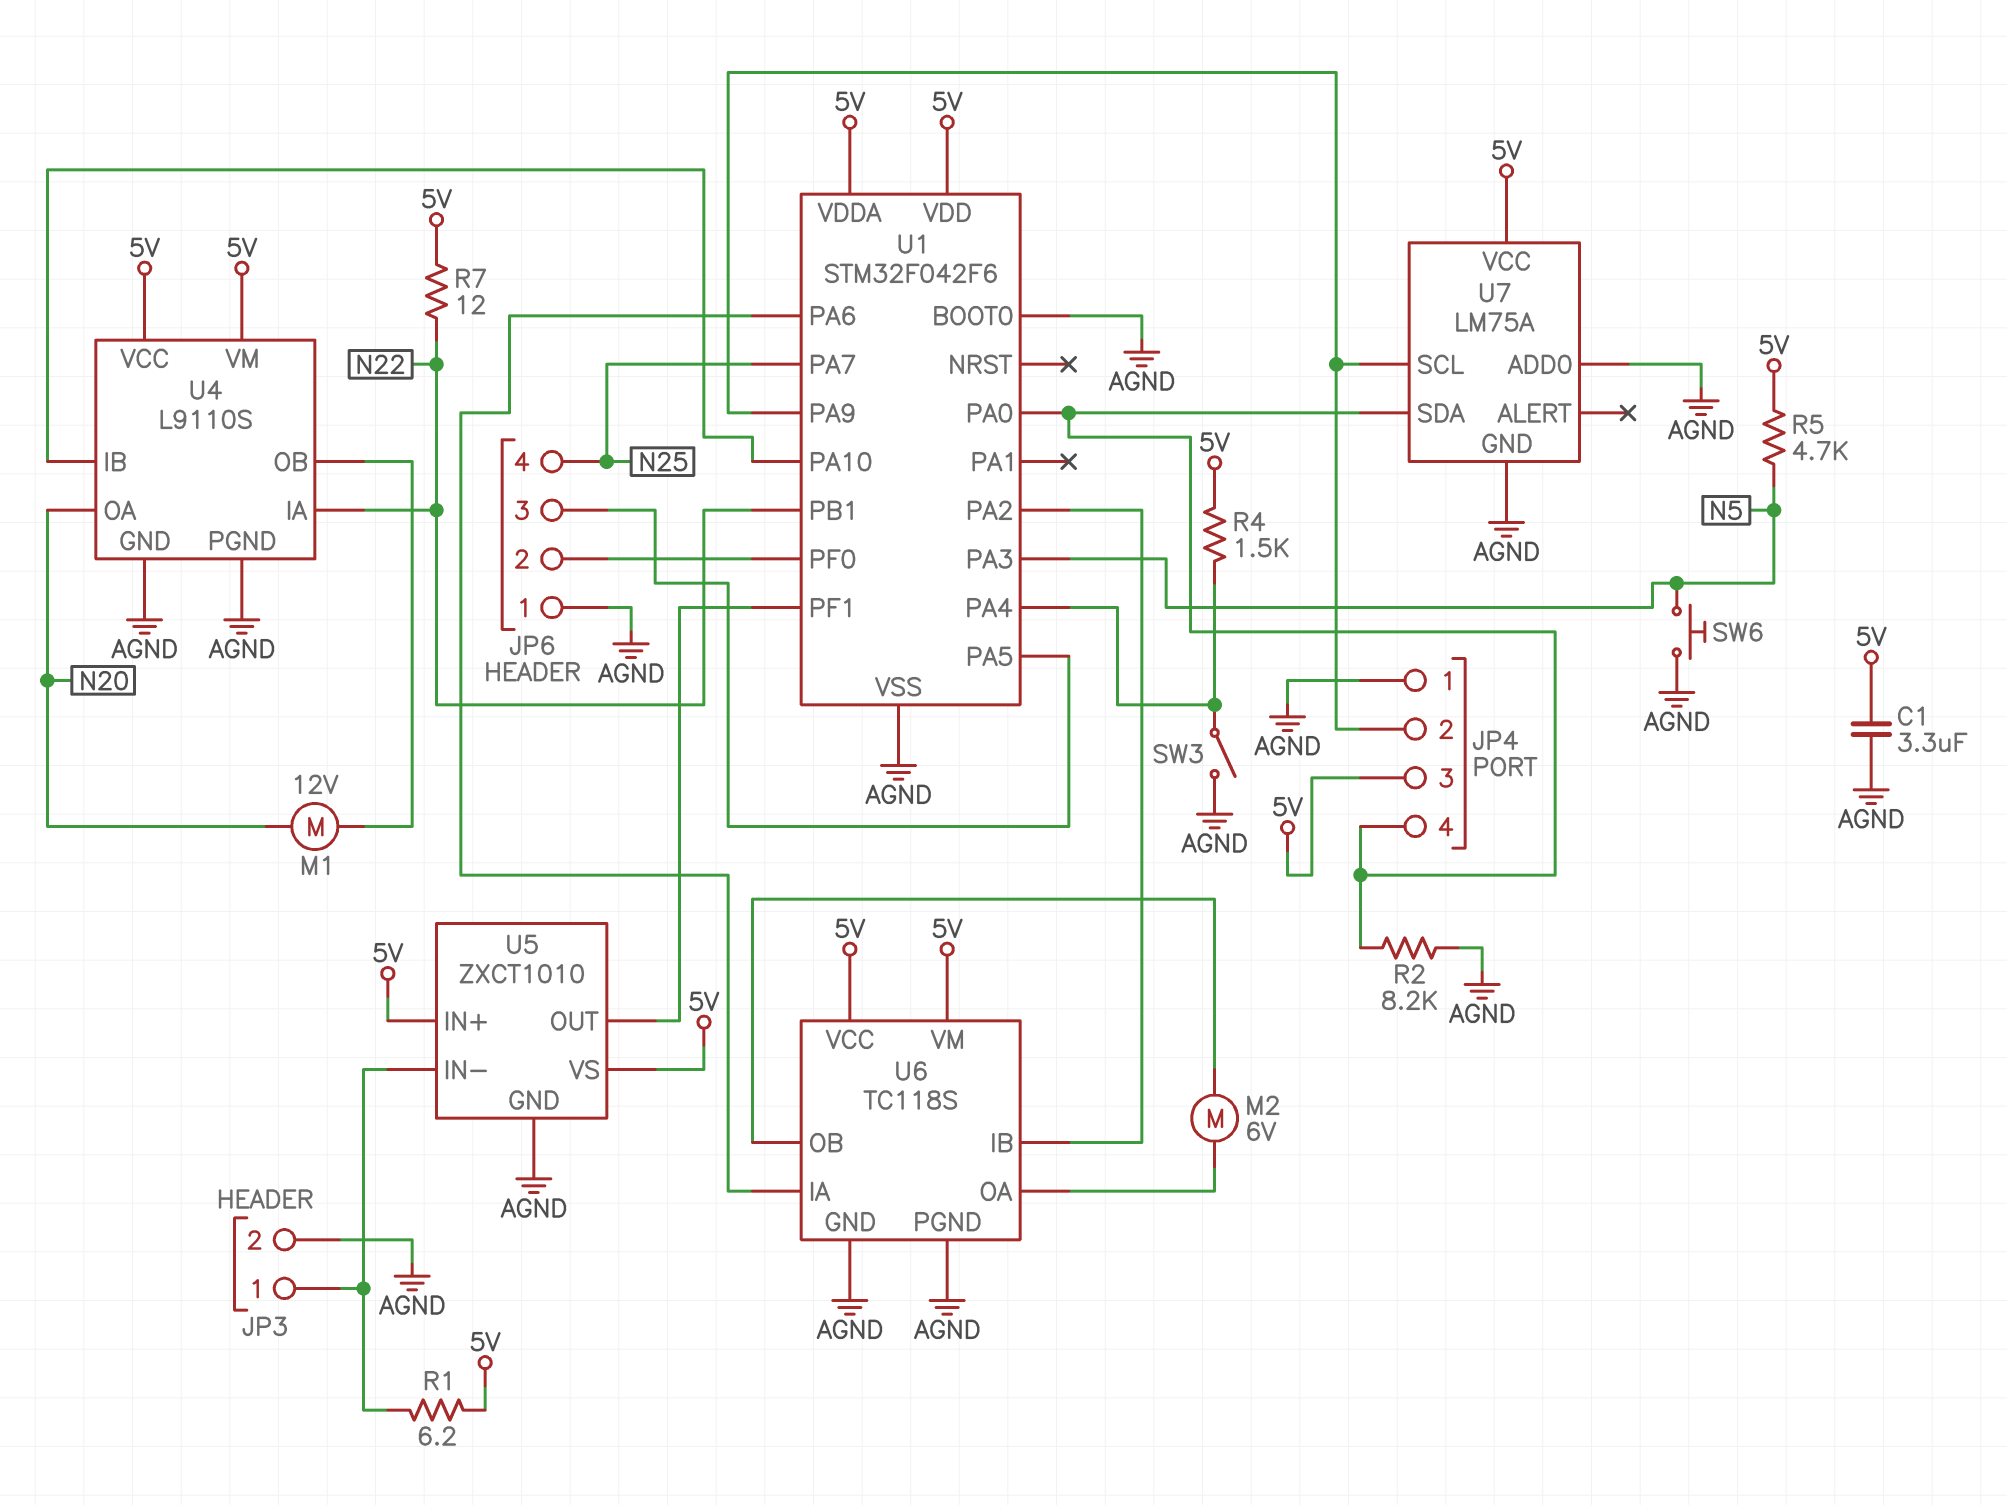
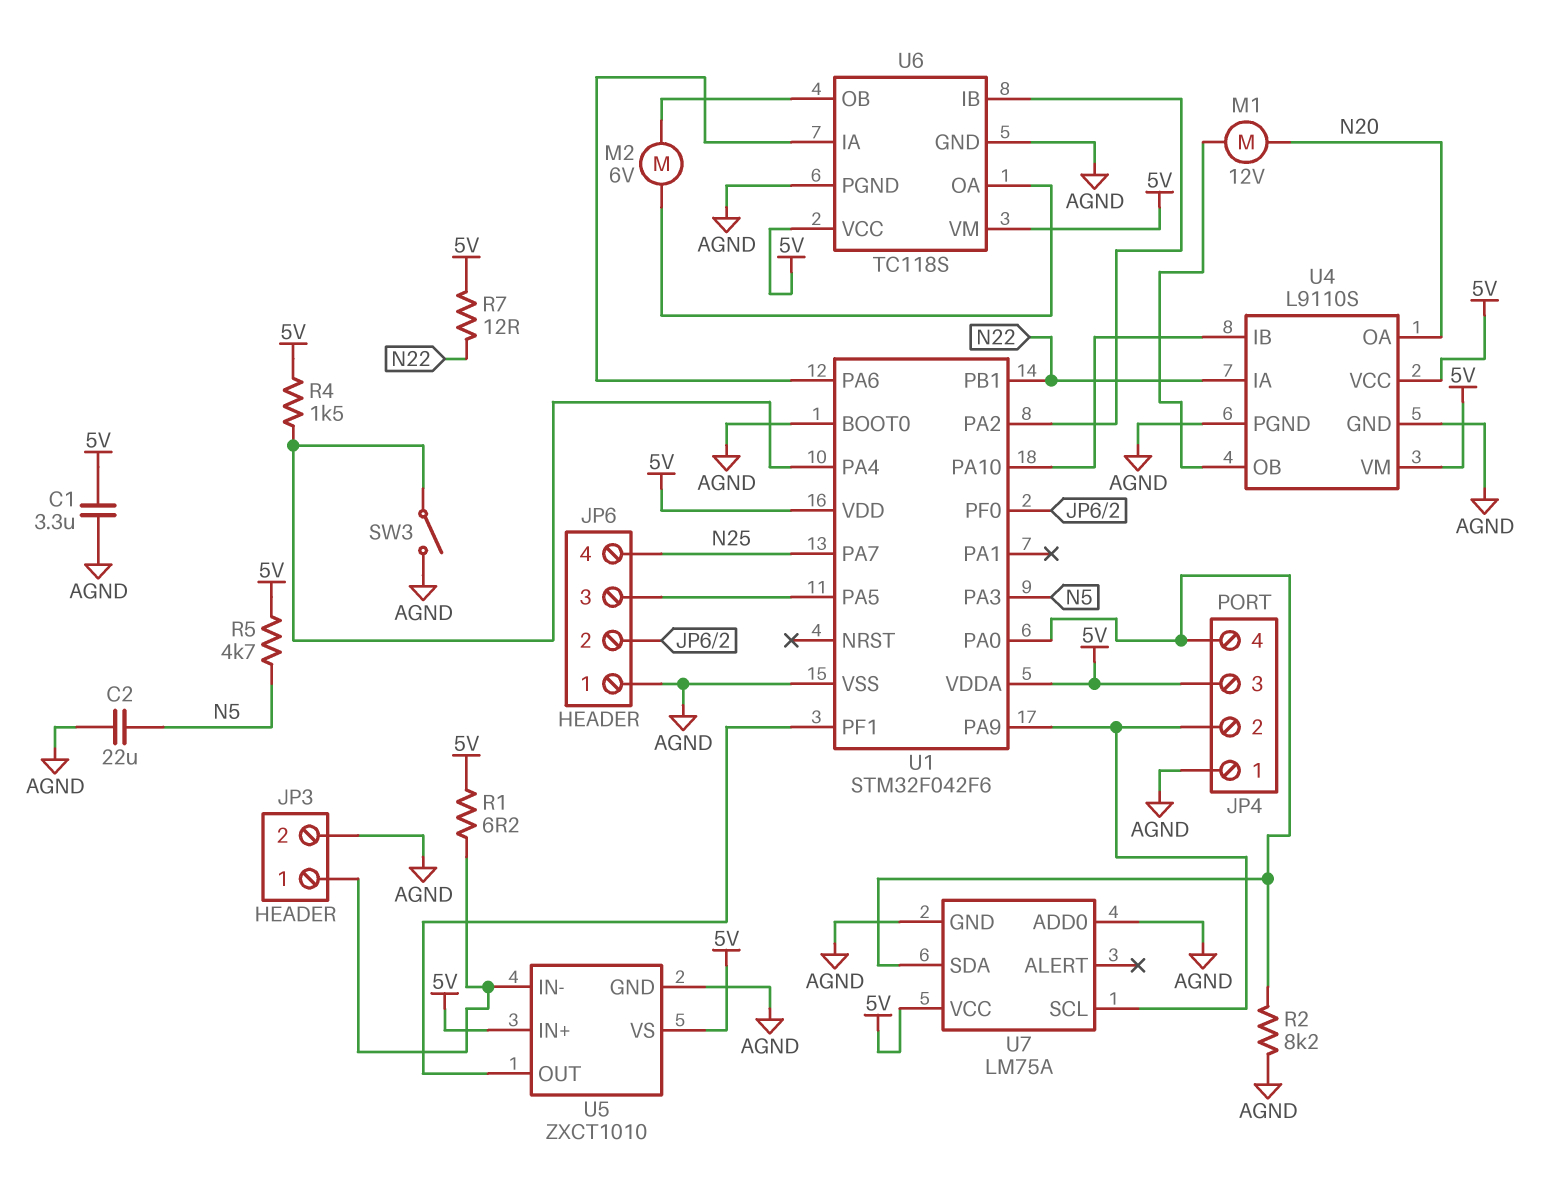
C2: none -> 22uF (AGND, N5)
SW6: button (AGND, N5) -> none

